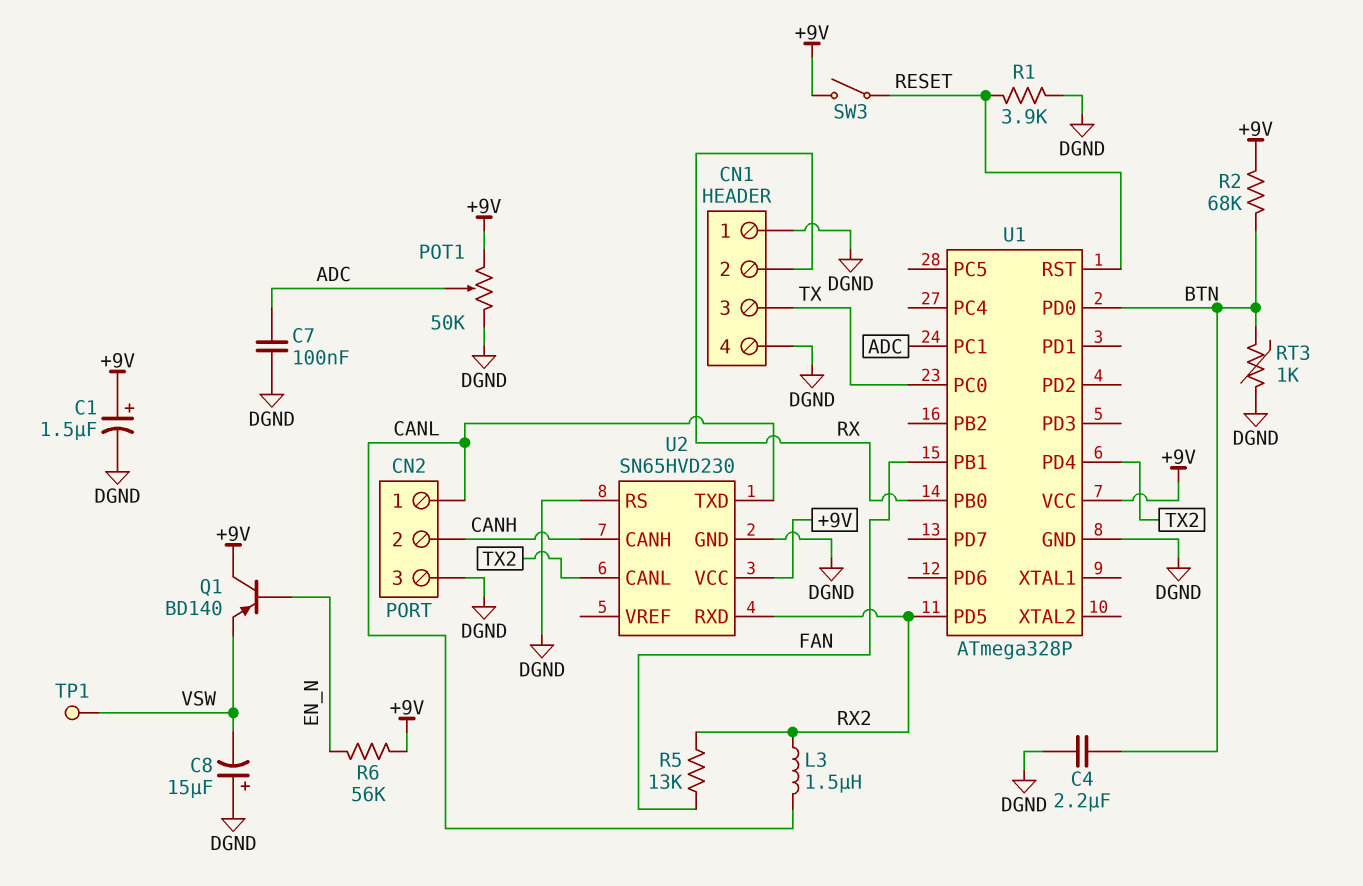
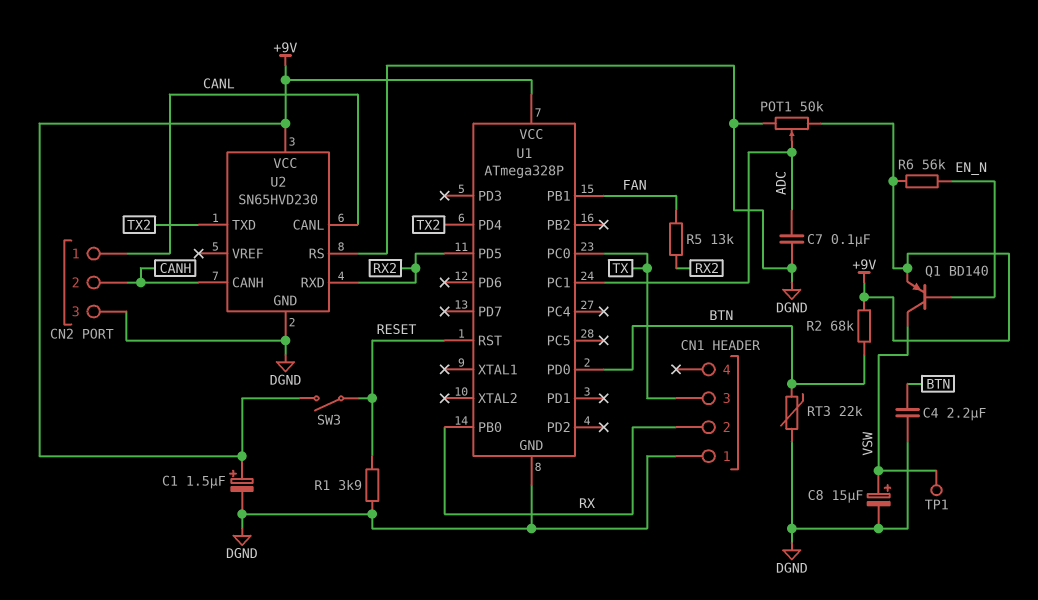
C8: 15uF (plus DGND, minus VSW) -> 15uF (plus VSW, minus DGND)
CN1 pin 4: DGND -> none
L3: 1.5uH (CANL, RX2) -> none
Q1: PNP BD140 (B EN_N, C +9V, E VSW) -> PNP BD140 (B EN_N, C VSW, E +9V)
RT3: 1k (BTN, DGND) -> 22k (BTN, DGND)
U2 pin CANL: TX2 -> CANL
U2 pin TXD: CANL -> TX2

